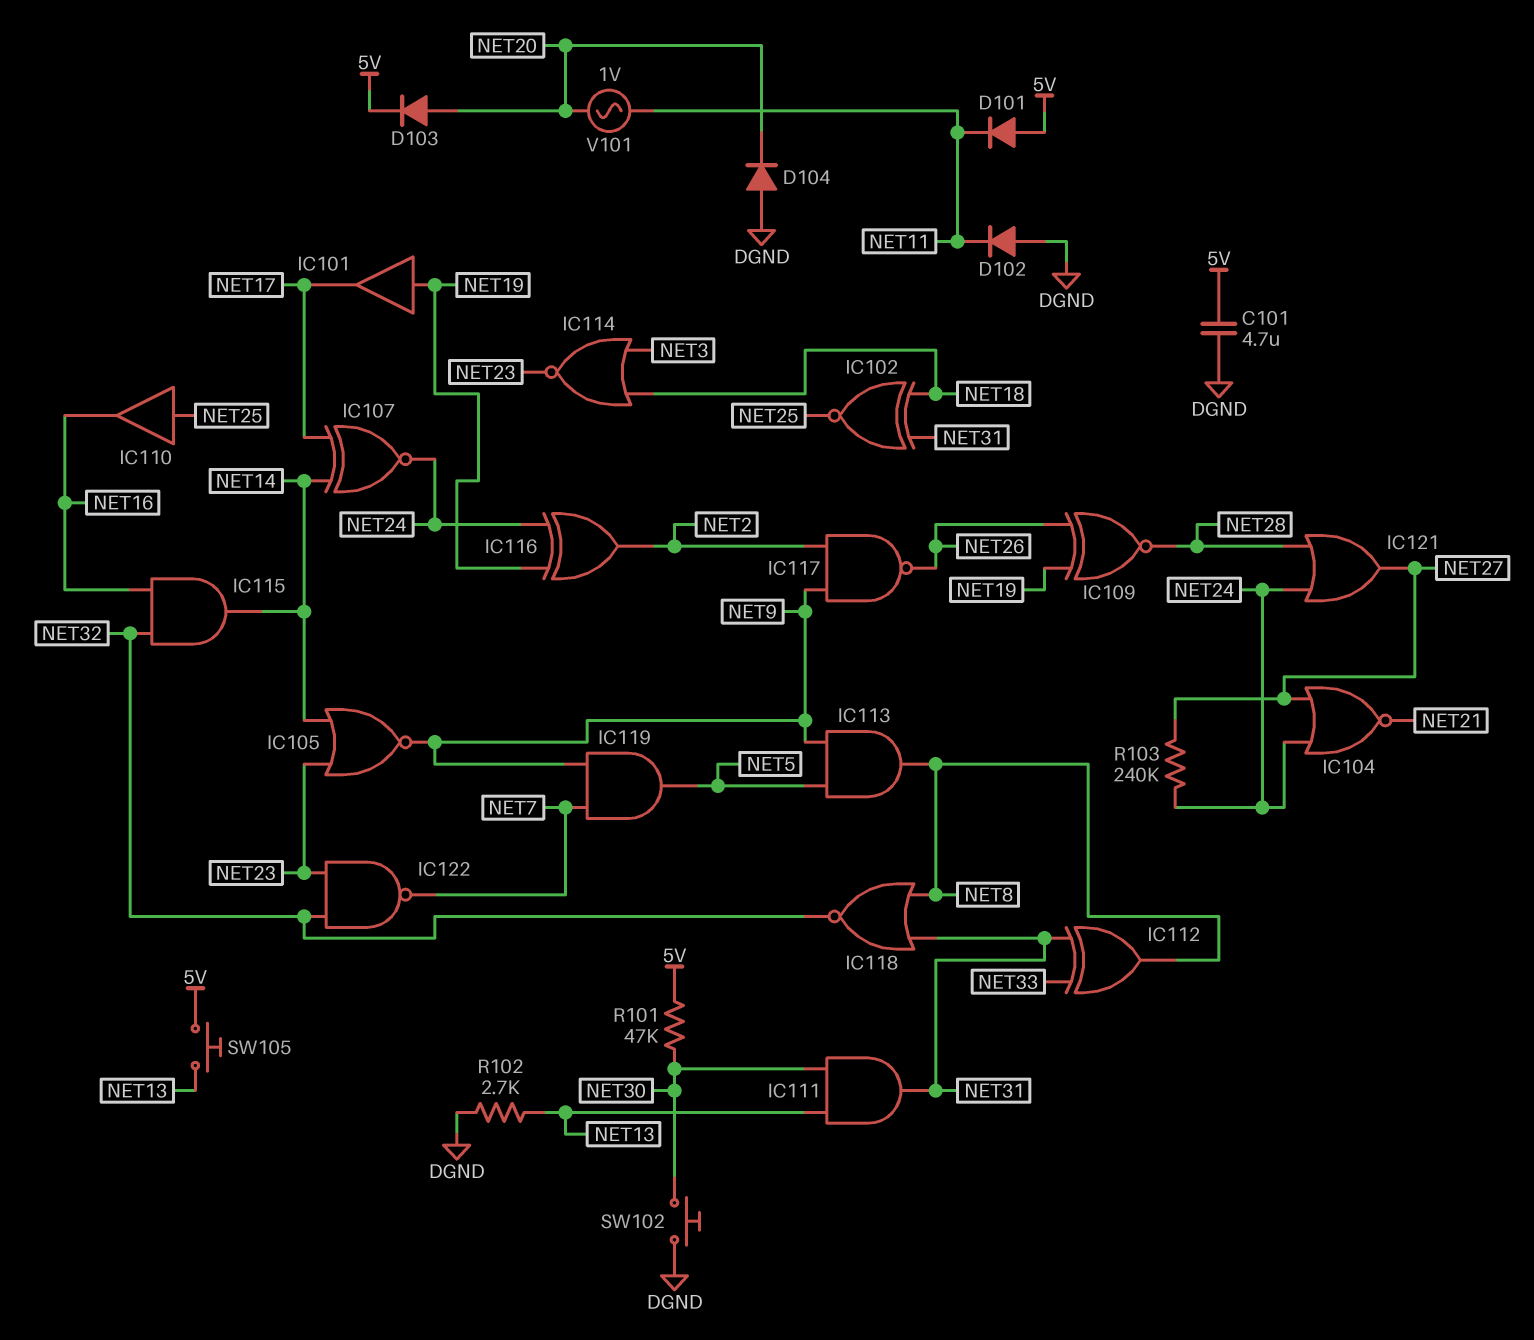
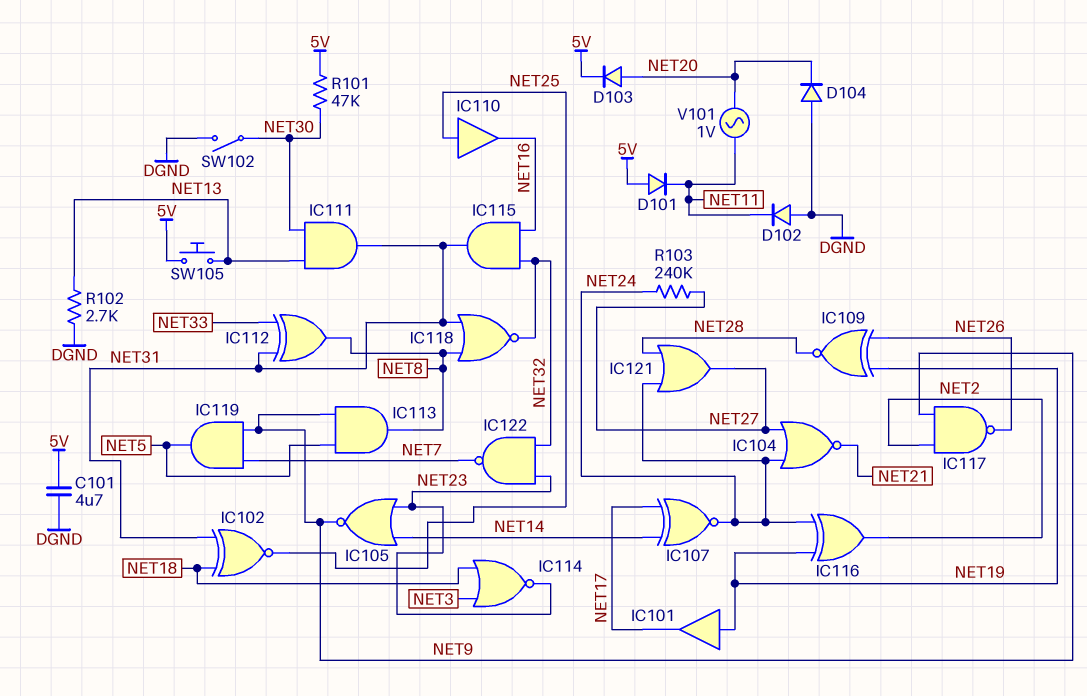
IC115: AND (in NET16, in NET32, out NET14) -> AND (in NET16, in NET32, out NET31)
SW102: button (DGND, NET30) -> switch (DGND, NET30)

